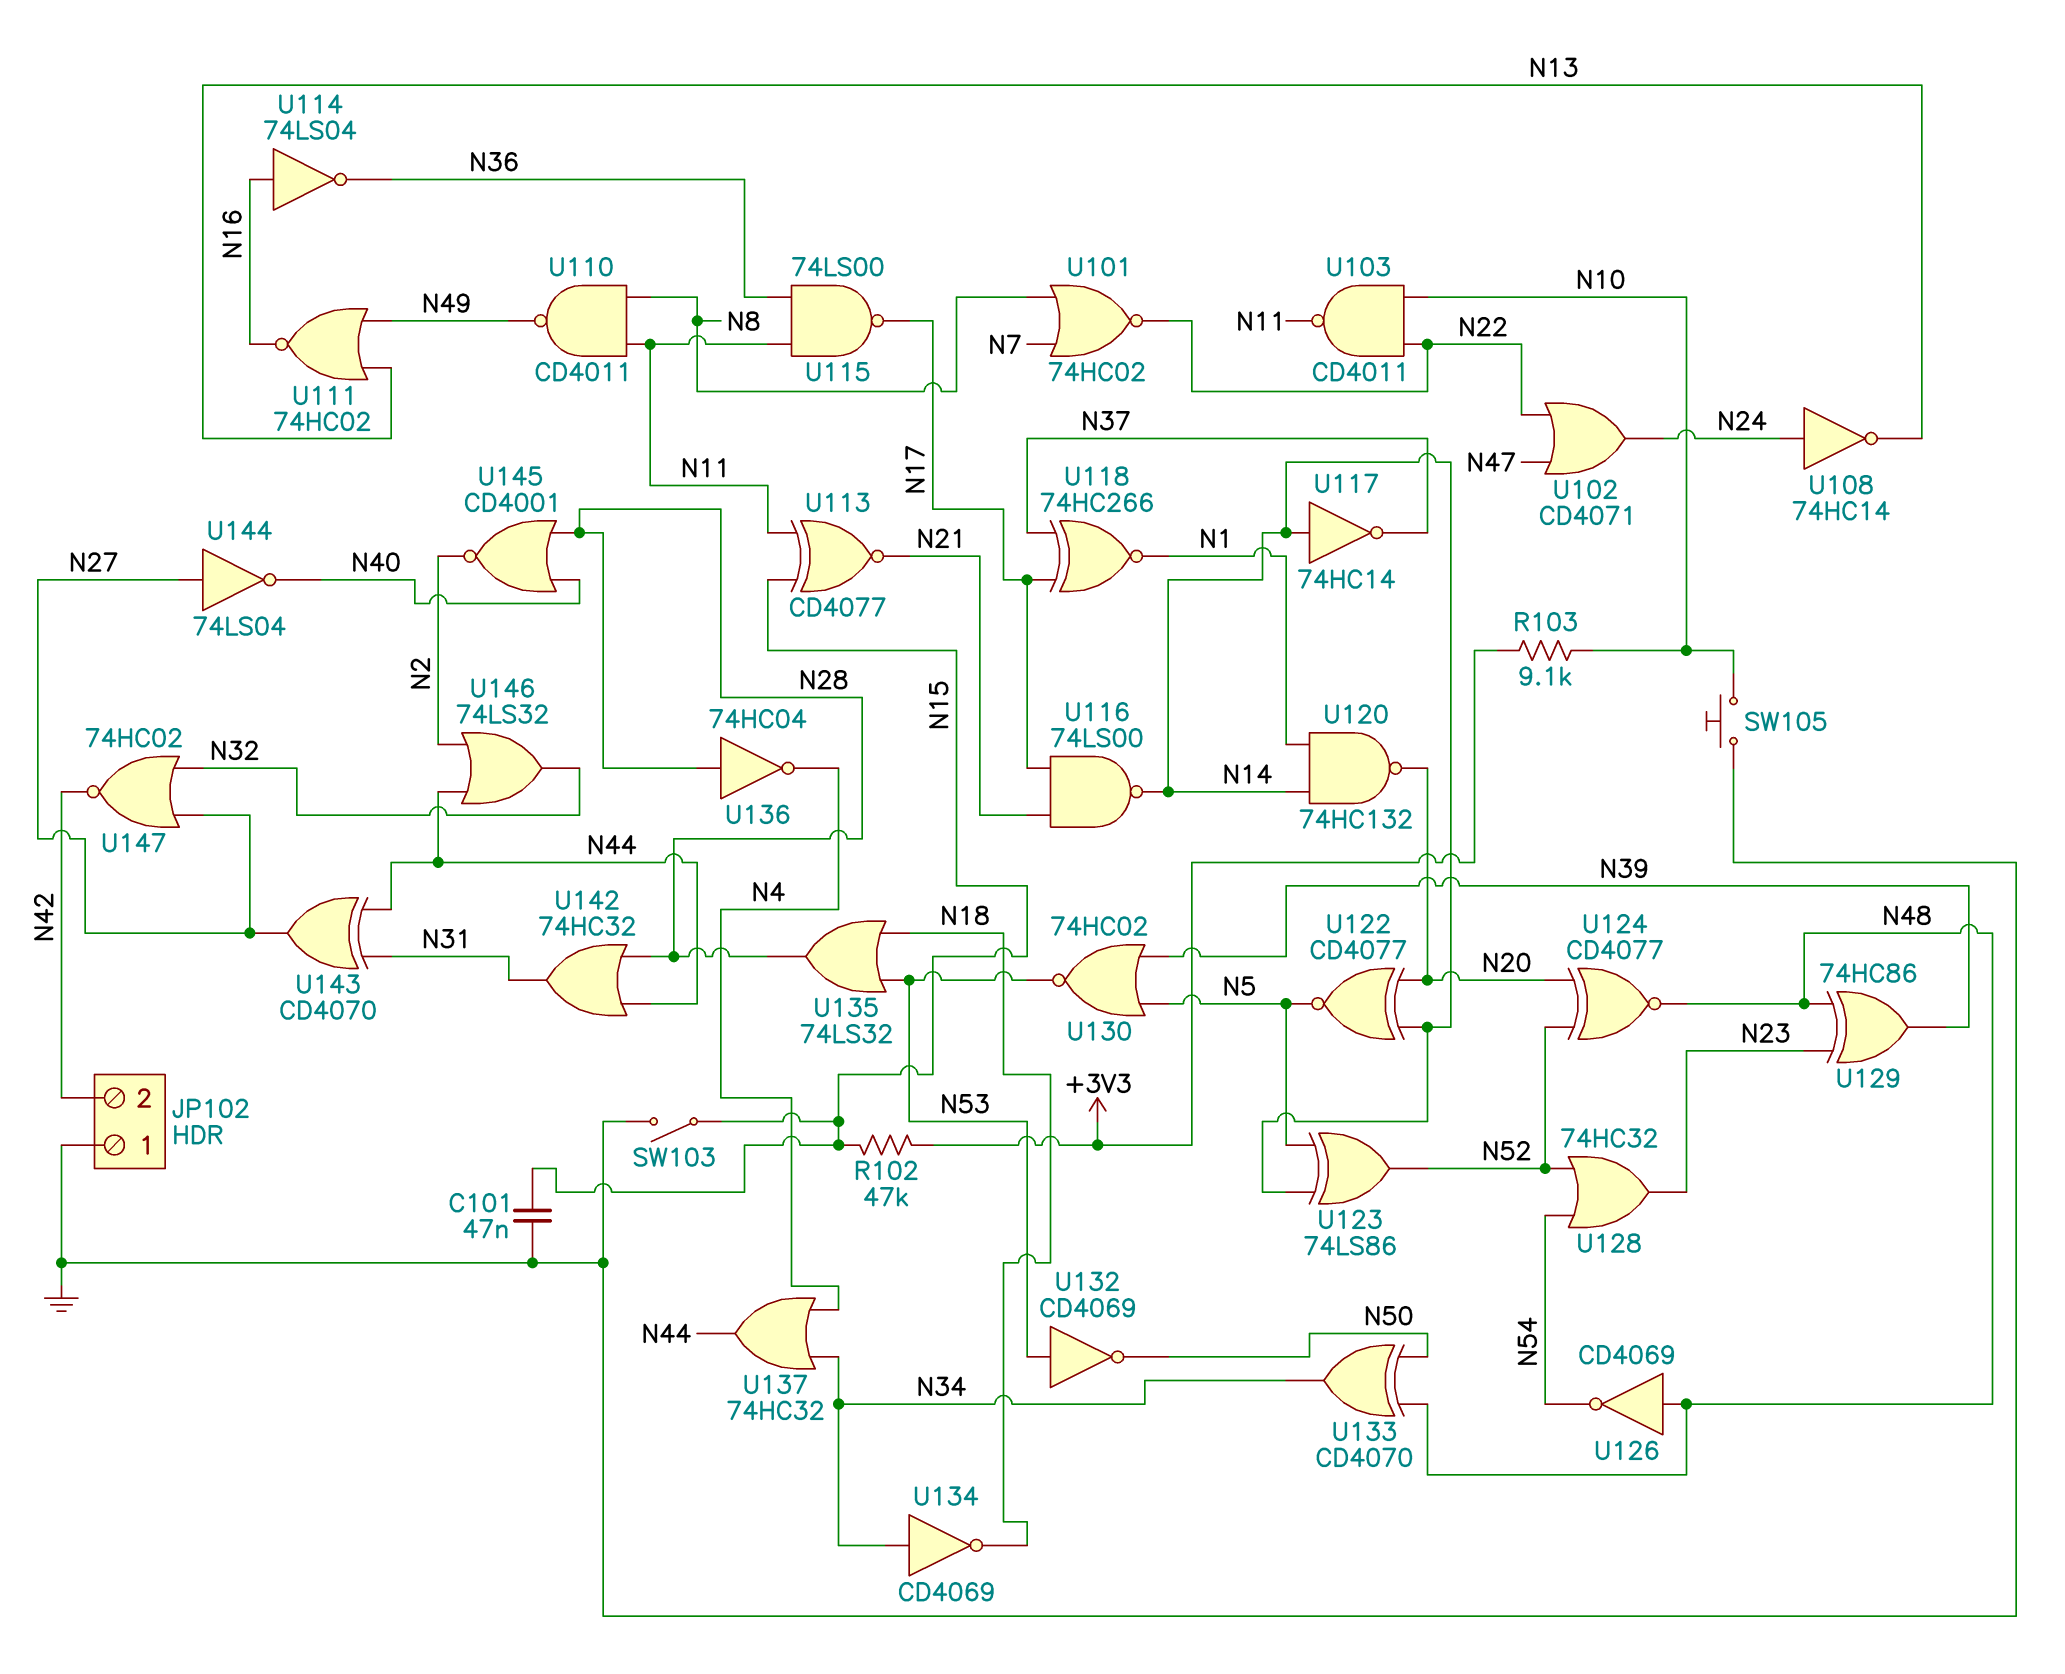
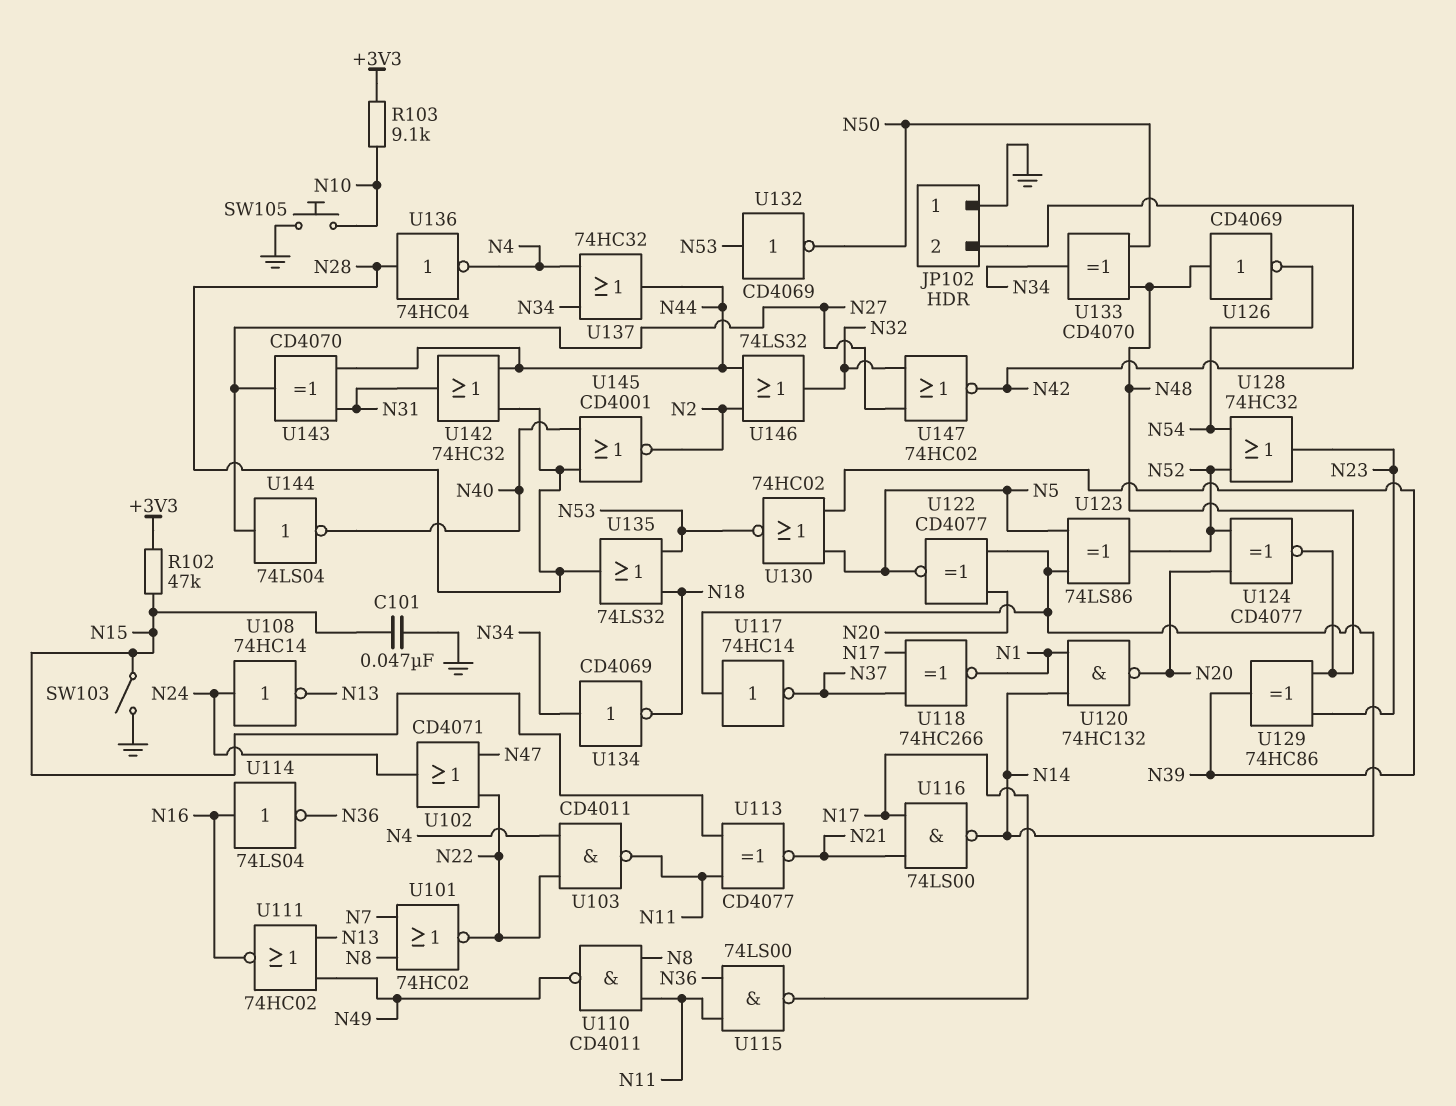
U103: NAND CD4011 (in N10, in N22, out N11) -> NAND CD4011 (in N4, in N22, out N11)

